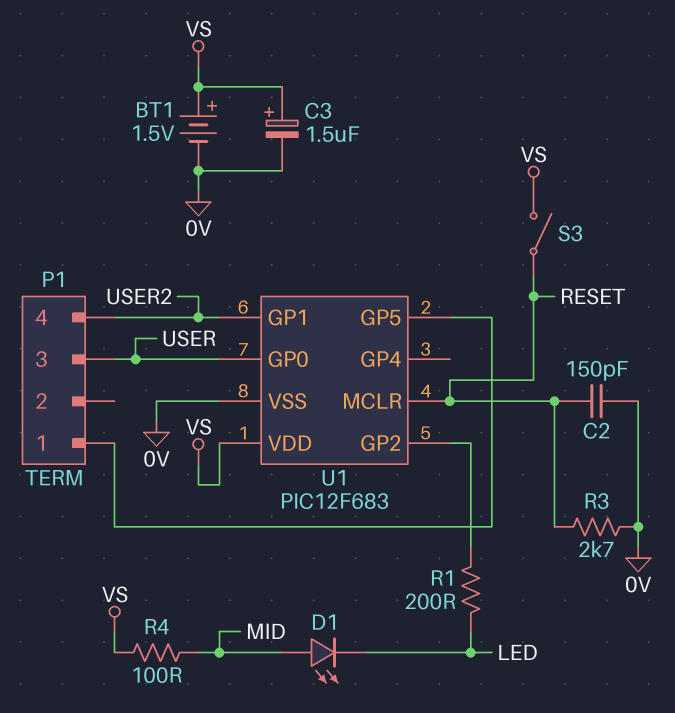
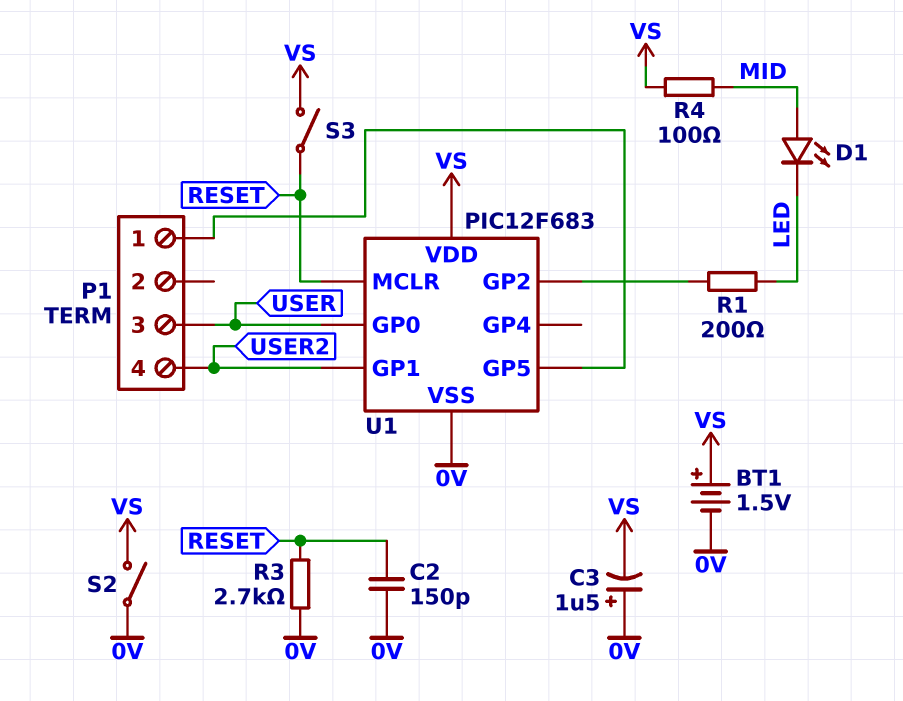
C3: 1.5uF (plus VS, minus 0V) -> 1.5uF (plus 0V, minus VS)
S2: none -> switch (0V, VS)

